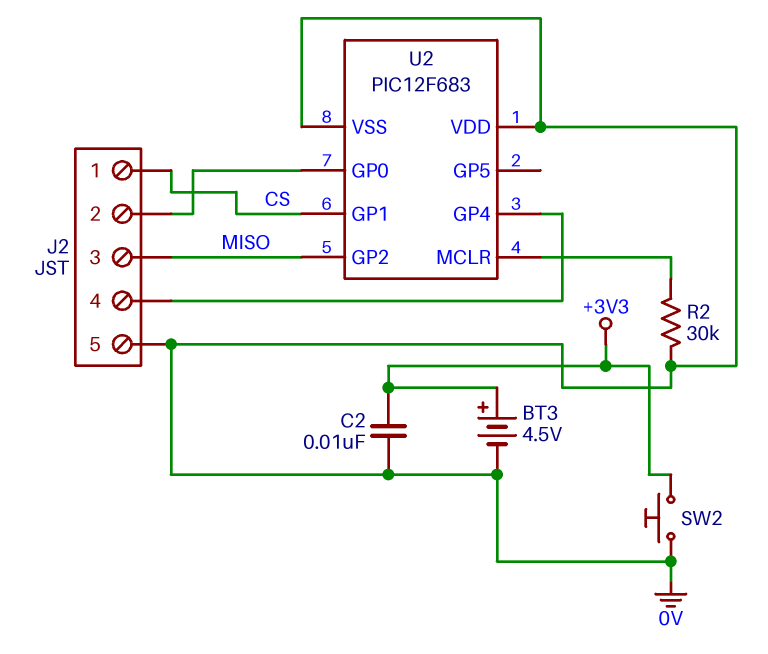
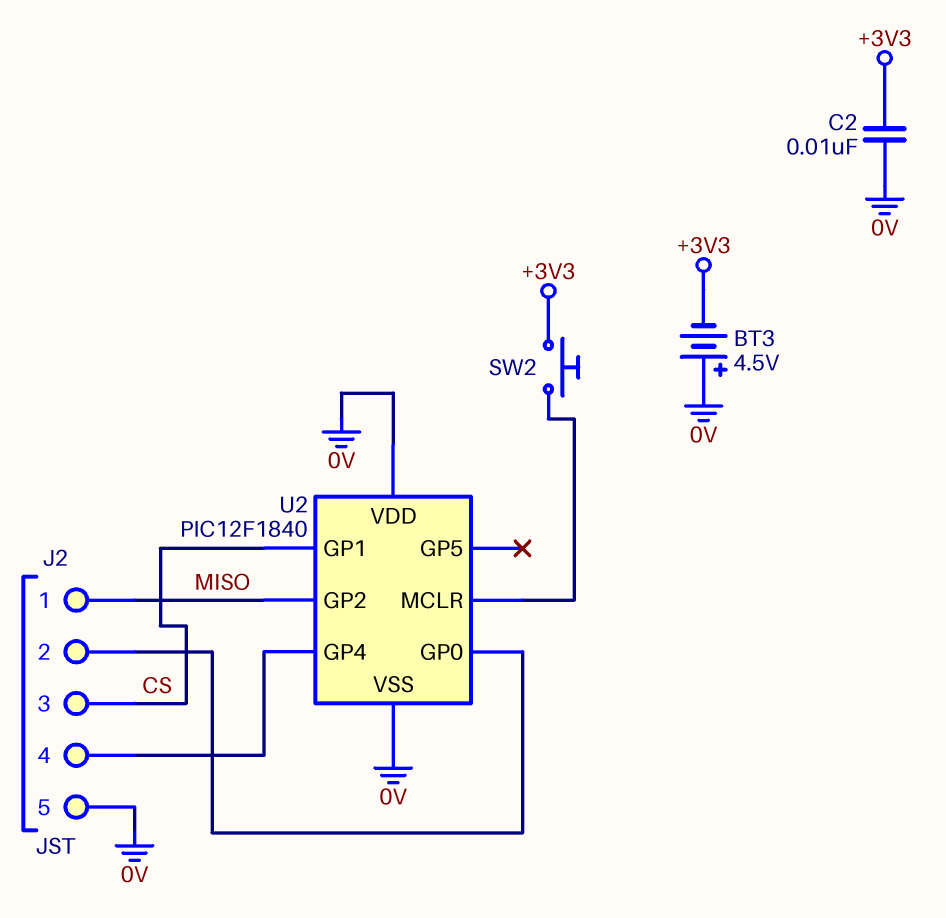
BT3: 4.5V (plus +3V3, minus 0V) -> 4.5V (plus 0V, minus +3V3)
J2 pin 1: CS -> MISO
J2 pin 3: MISO -> CS
R2: 30k (0V, U2/MCLR) -> none
SW2: button (+3V3, 0V) -> button (+3V3, U2/MCLR)
U2: PIC12F683 -> PIC12F1840

